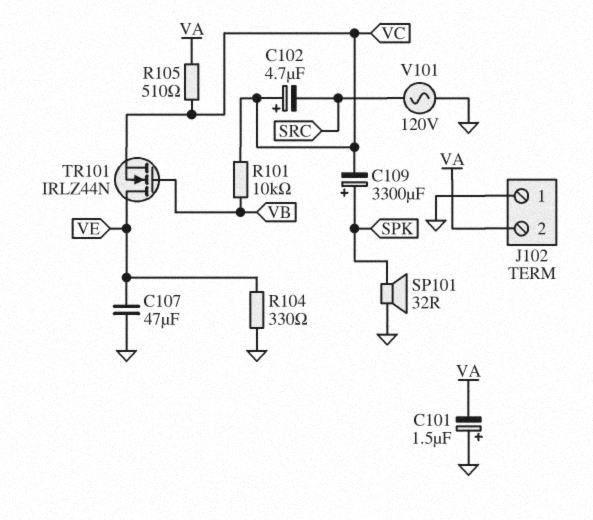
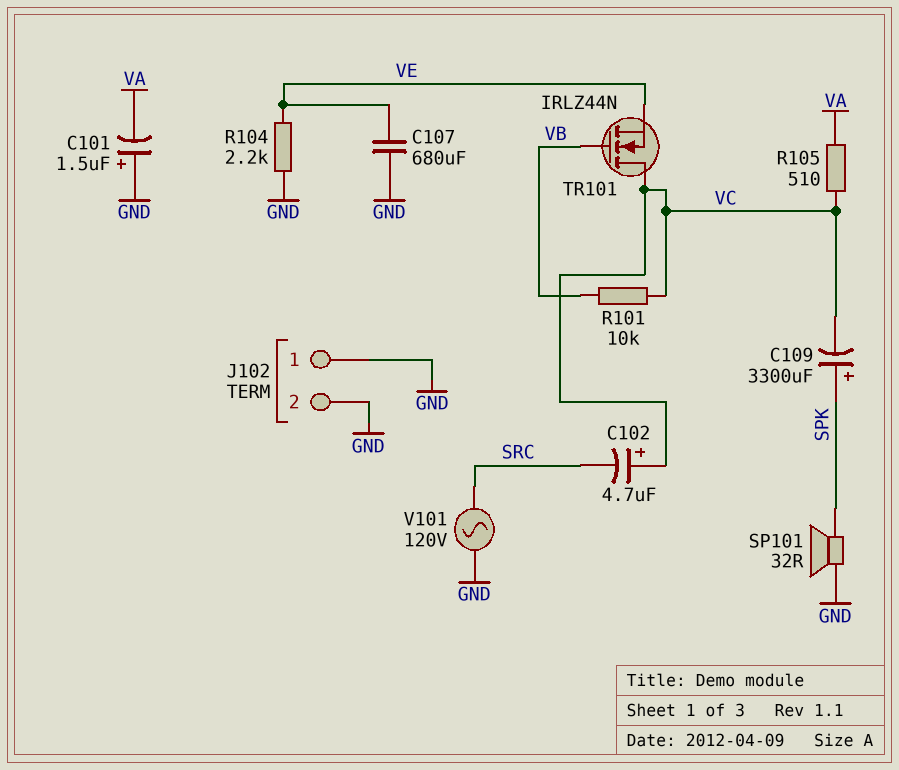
C107: 47uF (GND, VE) -> 680uF (GND, VE)
J102 pin 2: VA -> GND
R104: 330 (GND, VE) -> 2.2k (GND, VE)
TR101: NMOS IRLZ44N (G VB, D VE, S VC) -> NMOS IRLZ44N (G VB, D VC, S VE)

